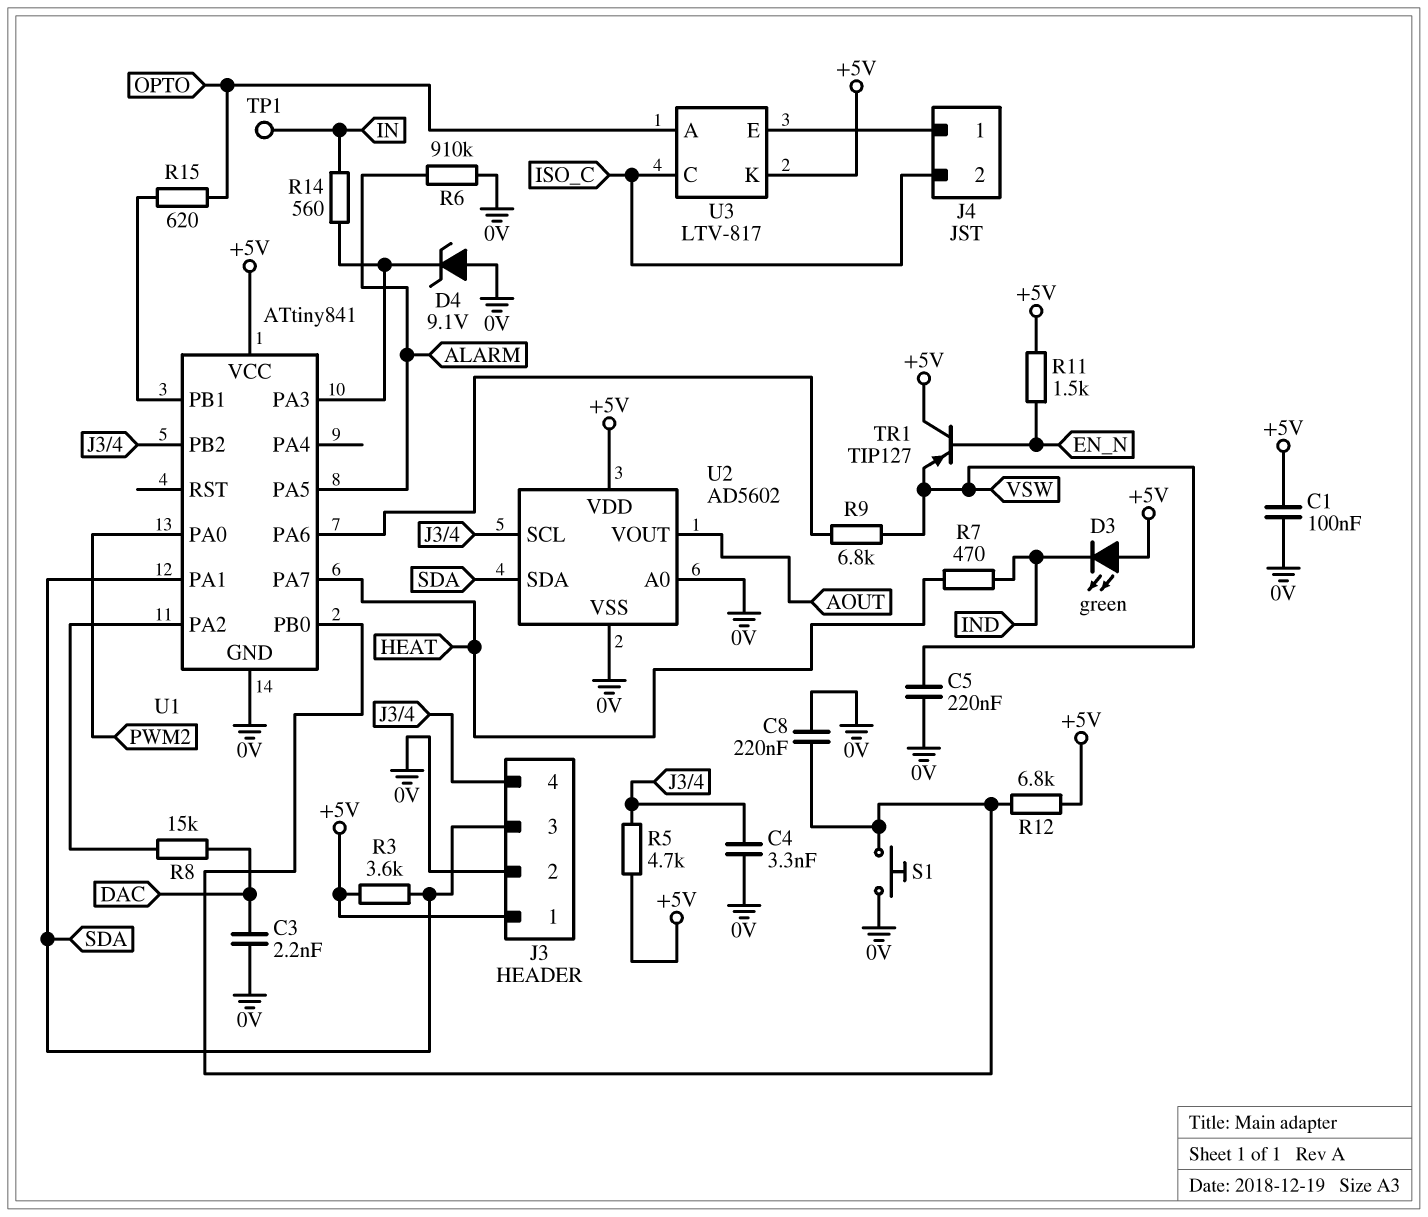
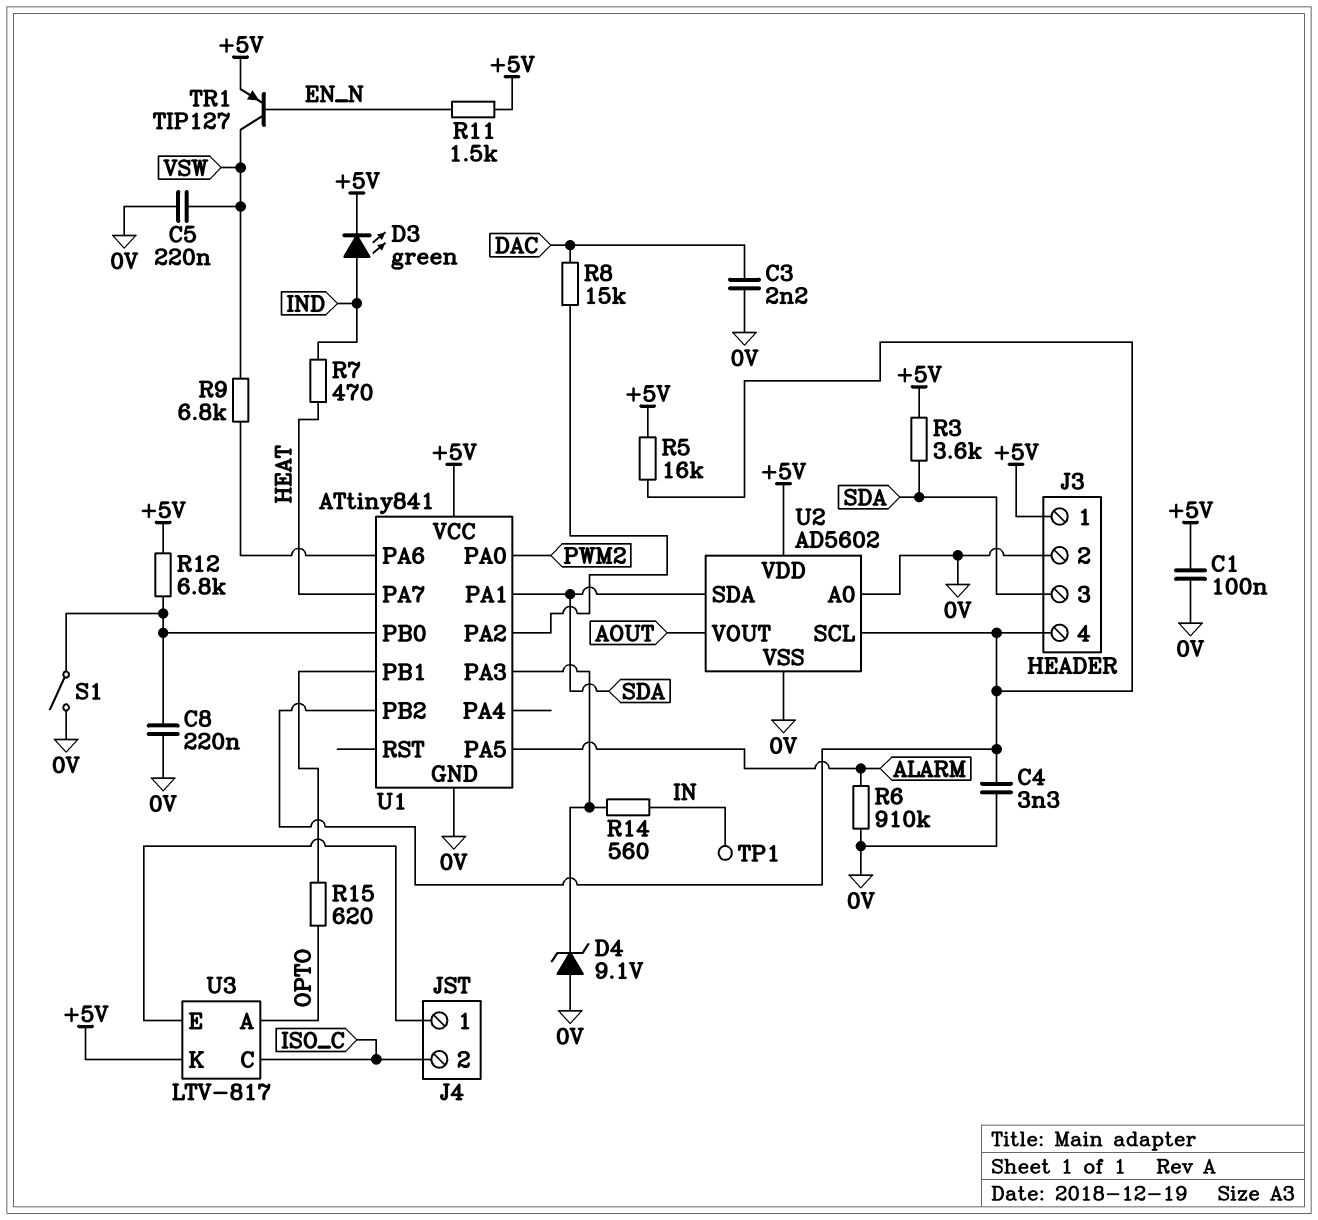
D3: LED green (A +5V, K IND) -> LED green (A IND, K +5V)
R5: 4.7k (+5V, J3/4) -> 16k (+5V, J3/4)
S1: button (0V, U1/PB0) -> switch (0V, U1/PB0)
TR1: PNP TIP127 (B EN_N, C +5V, E VSW) -> PNP TIP127 (B EN_N, C VSW, E +5V)

